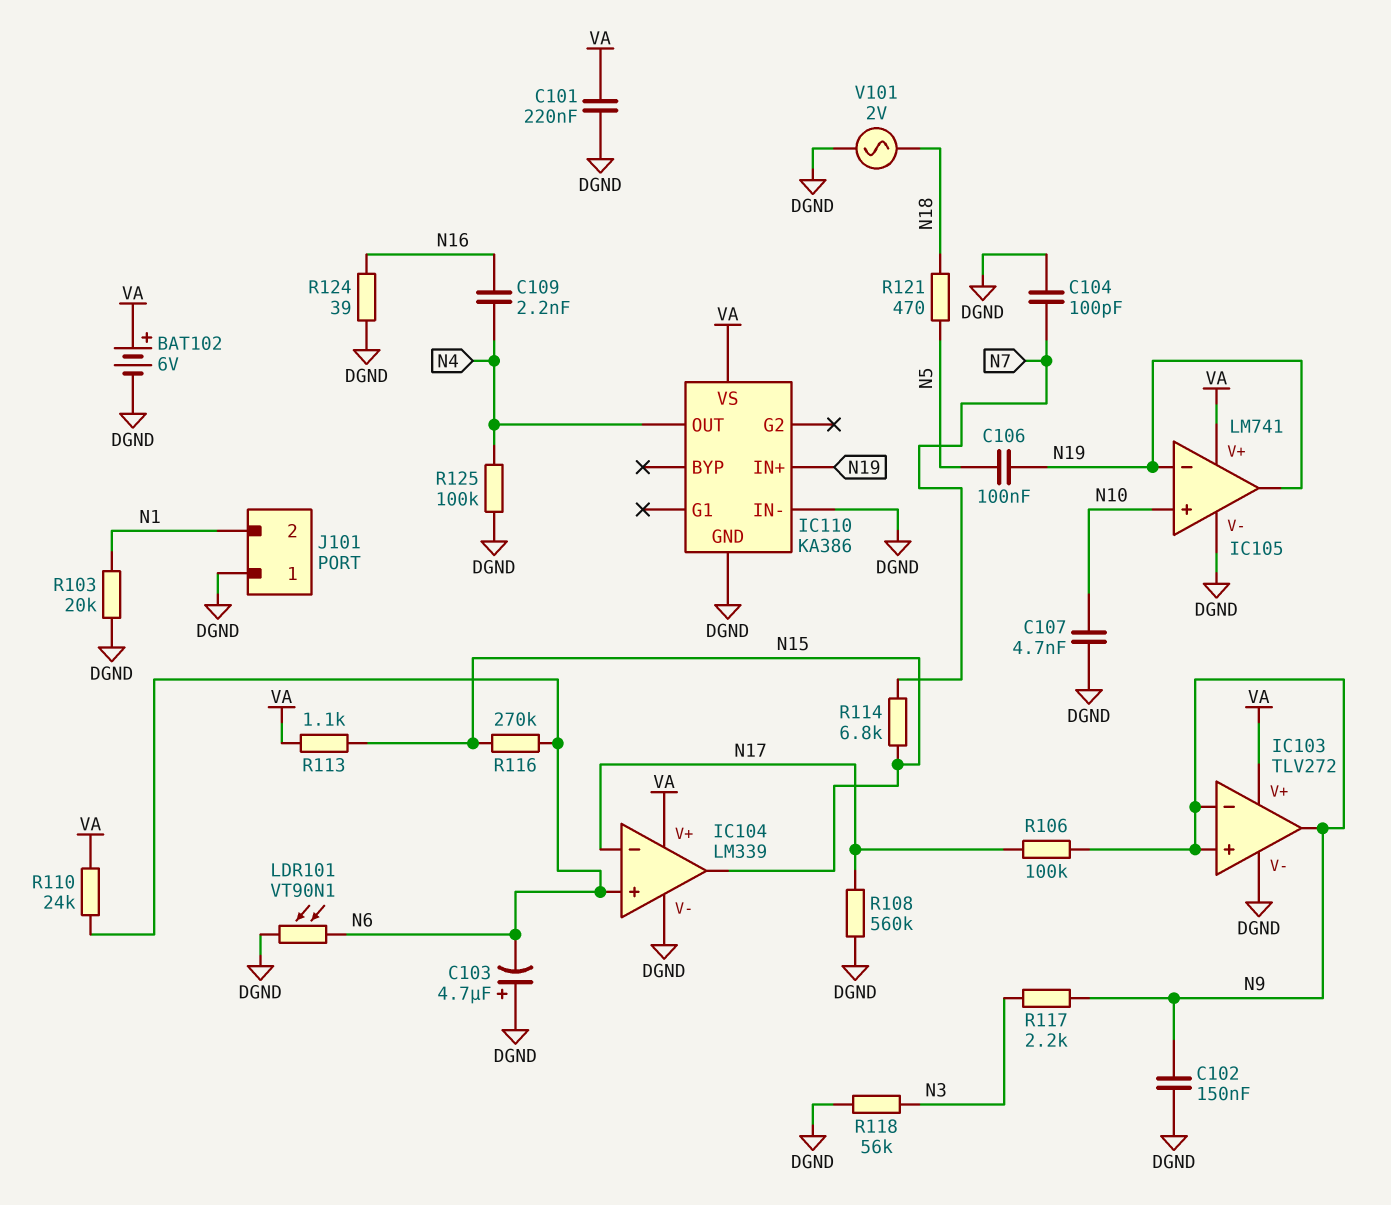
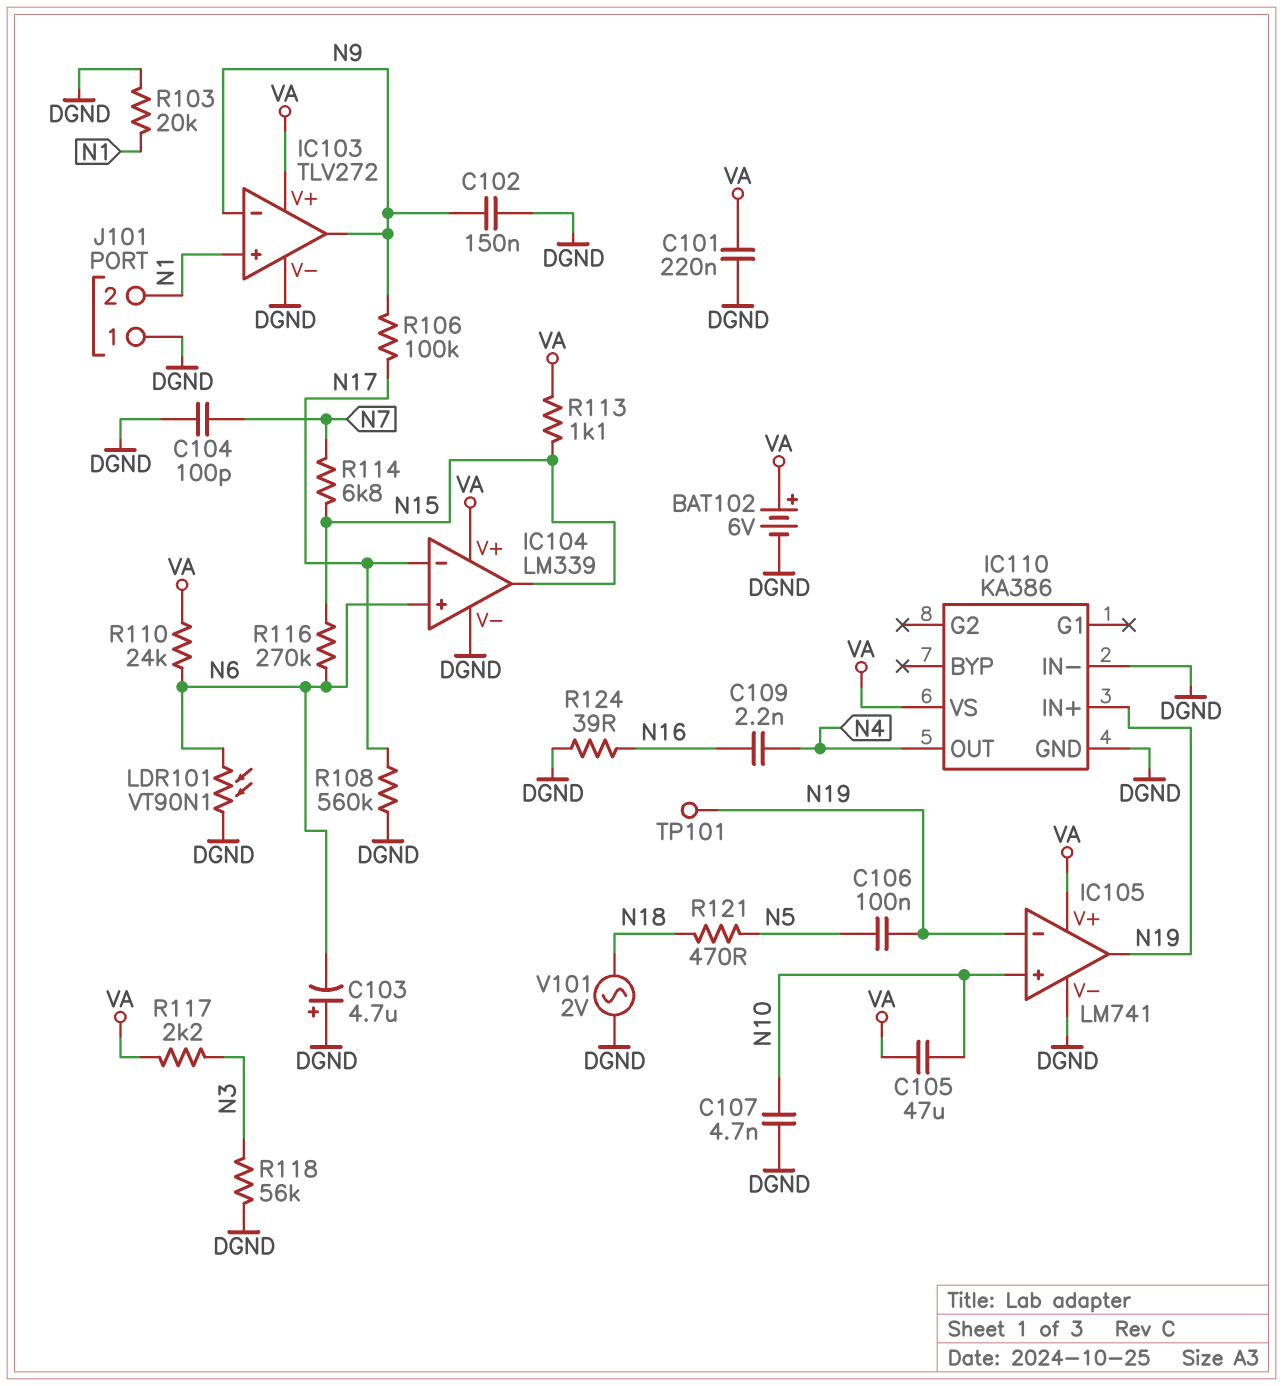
C105: none -> 47uF (N10, VA)
IC103 pin in+: N9 -> N1
R117: 2.2k (N3, N9) -> 2.2k (N3, VA)
R125: 100k (DGND, N4) -> none
TP101: none -> test point (N19)

